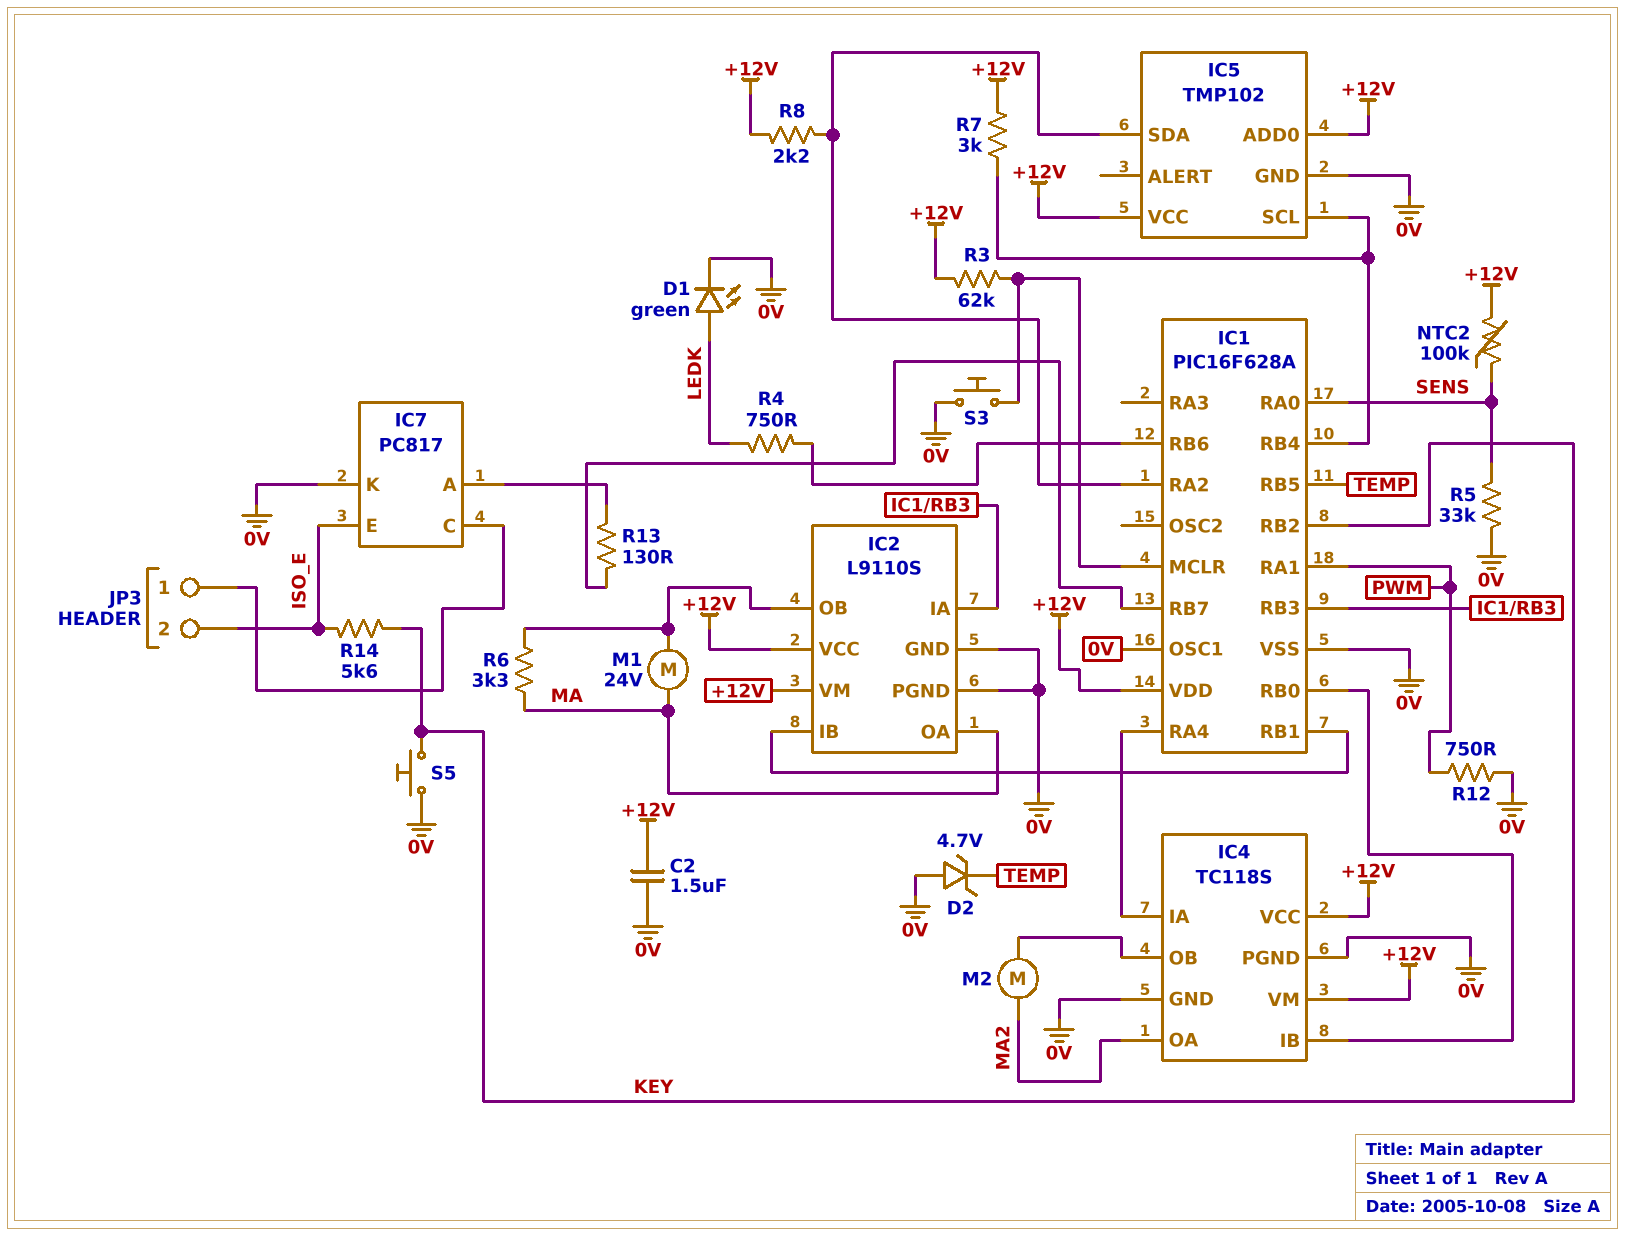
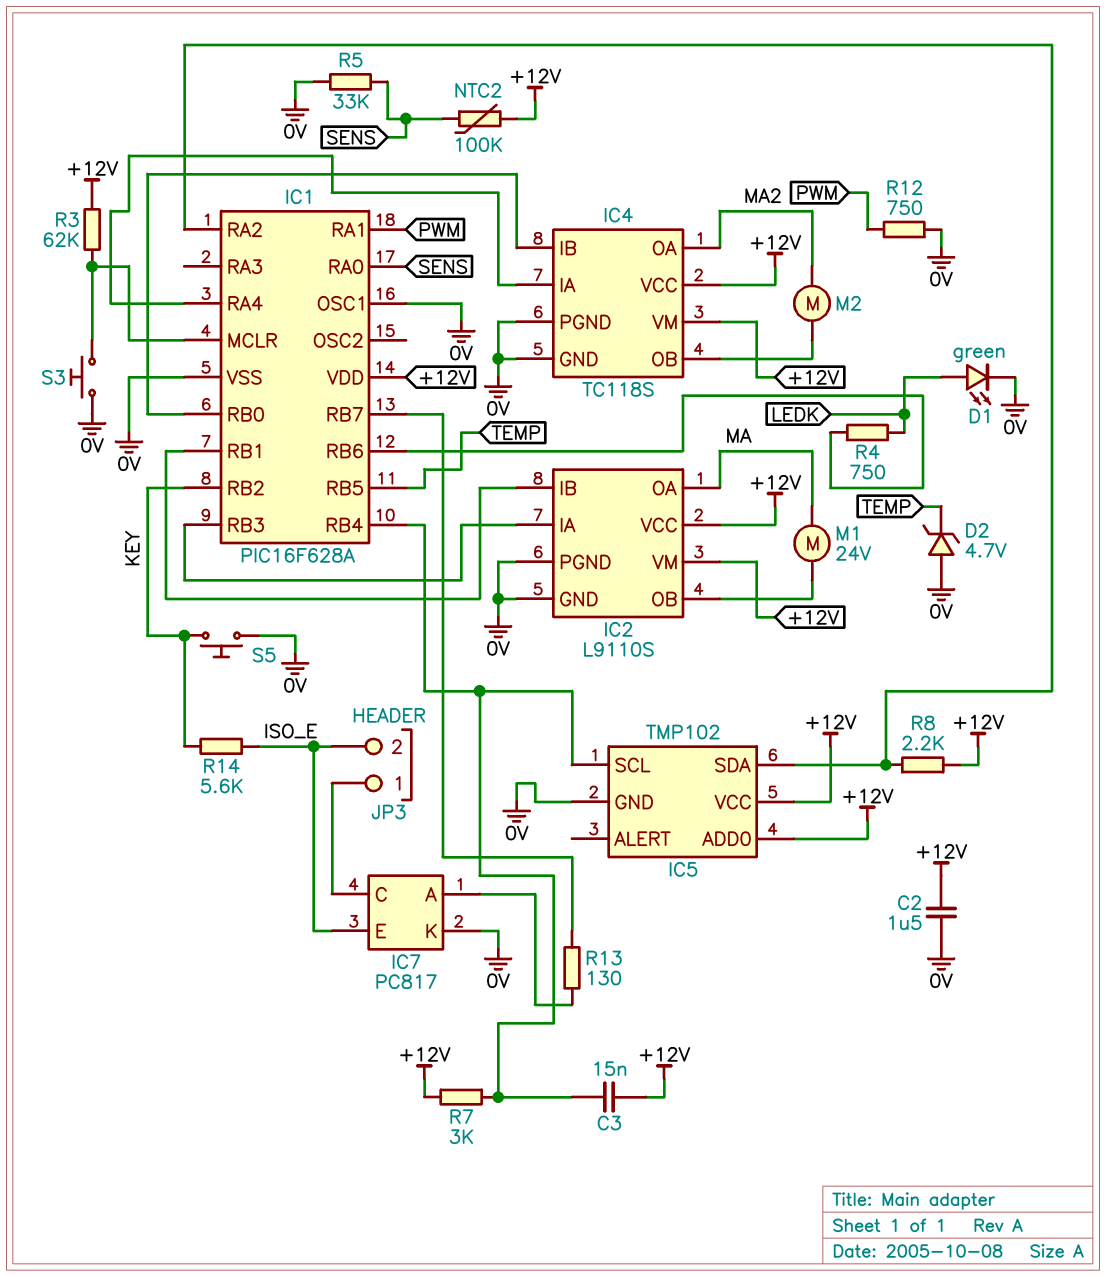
C3: none -> 15nF (+12V, IC1/RB4)
R6: 3.3k (IC2/OB, MA) -> none

